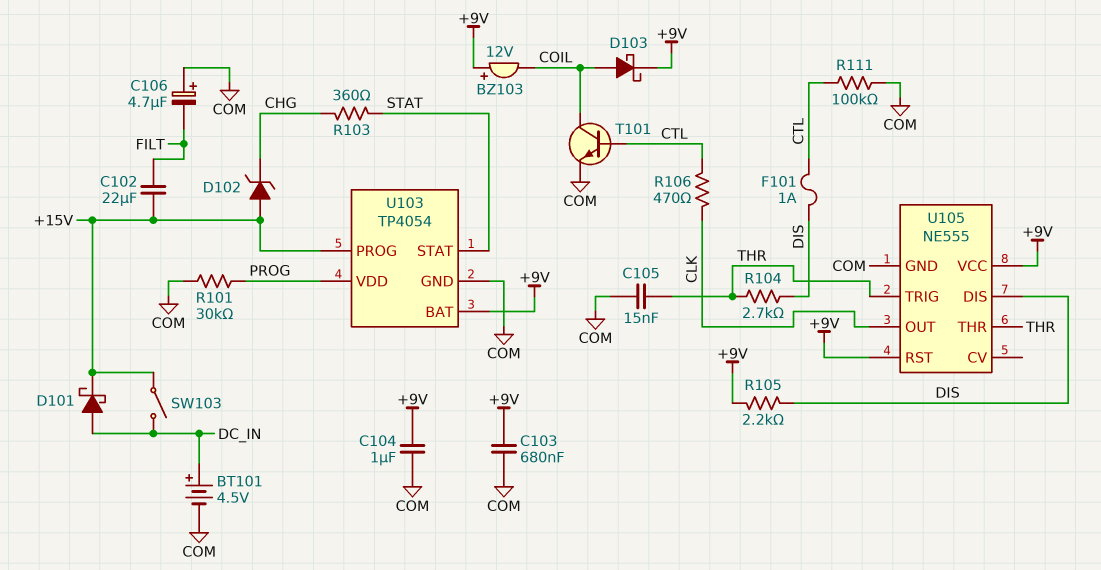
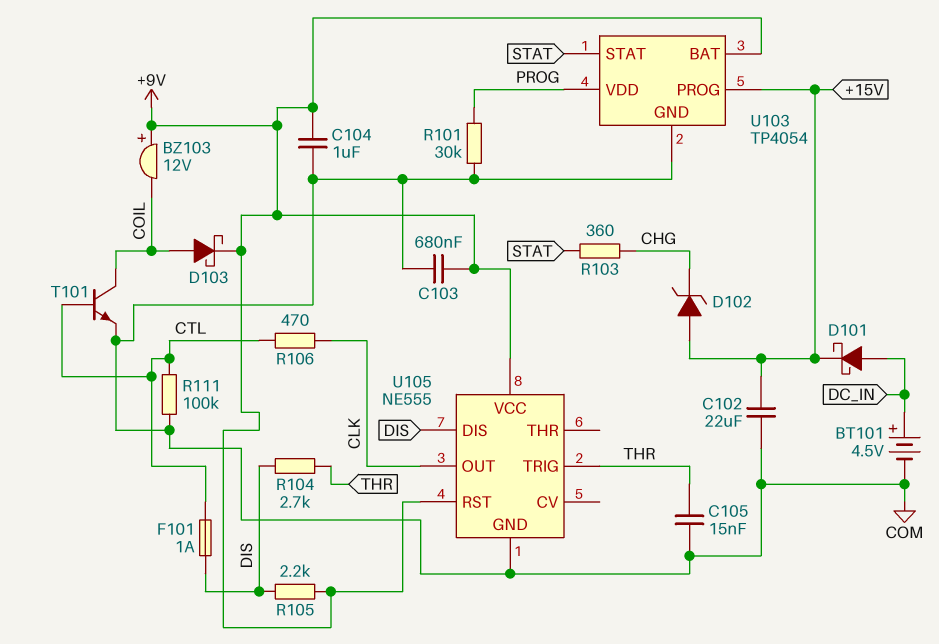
C102: 22uF (+15V, FILT) -> 22uF (+15V, COM)
C106: 4.7uF (plus COM, minus FILT) -> none
SW103: switch (+15V, DC_IN) -> none
U105 pin THR: THR -> none

